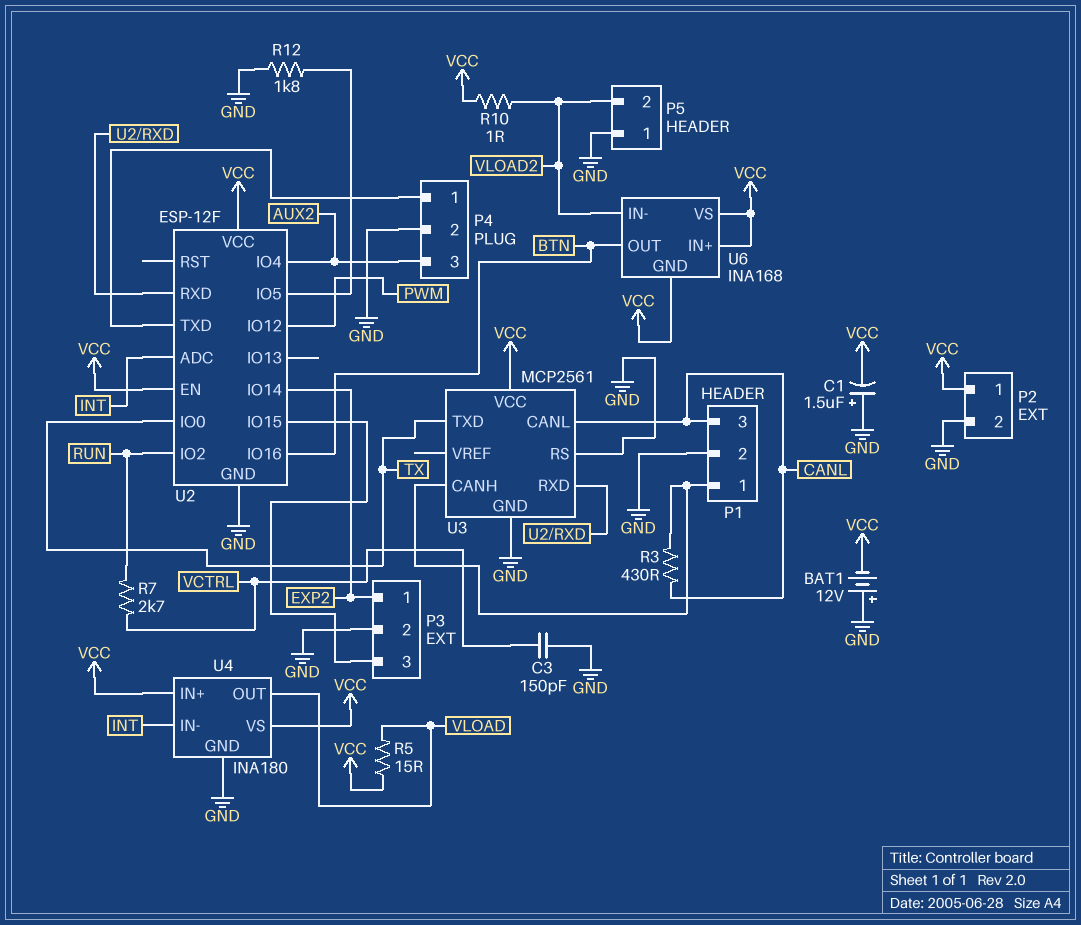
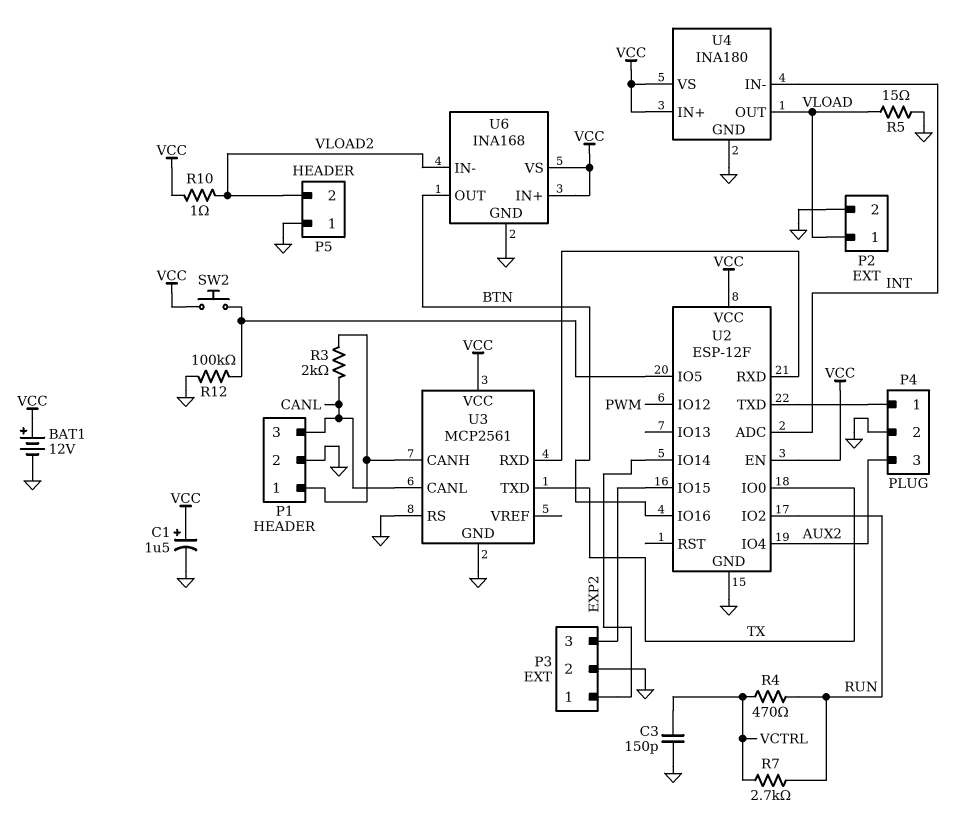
BAT1: 12V (plus GND, minus VCC) -> 12V (plus VCC, minus GND)
C1: 1.5uF (plus GND, minus VCC) -> 1.5uF (plus VCC, minus GND)
P2 pin 1: VCC -> VLOAD
R3: 430 (CANL, P1/1) -> 2k (CANL, P1/1)
R4: none -> 470 (RUN, VCTRL)
R5: 15 (VCC, VLOAD) -> 15 (GND, VLOAD)
R12: 1.8k (GND, U2/IO5) -> 100k (GND, U2/IO5)
SW2: none -> button (U2/IO5, VCC)
U6 pin GND: VCC -> GND

